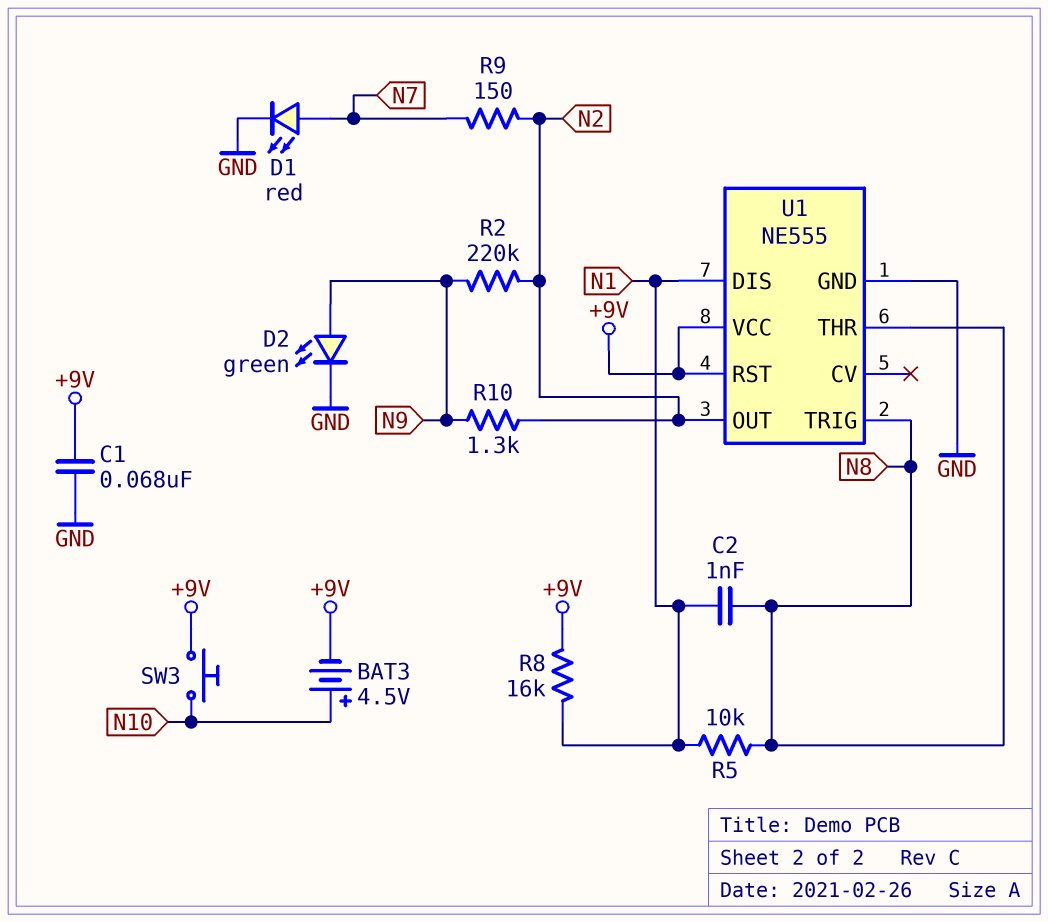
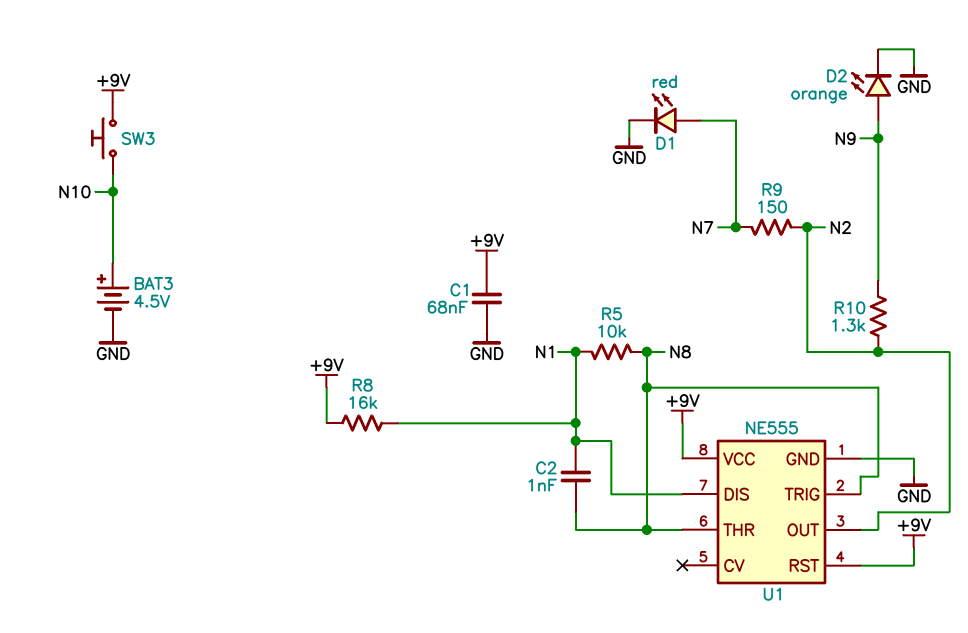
BAT3: 4.5V (plus N10, minus +9V) -> 4.5V (plus N10, minus GND)
D2: LED green (A N9, K GND) -> LED orange (A N9, K GND)
R2: 220k (N2, N9) -> none

